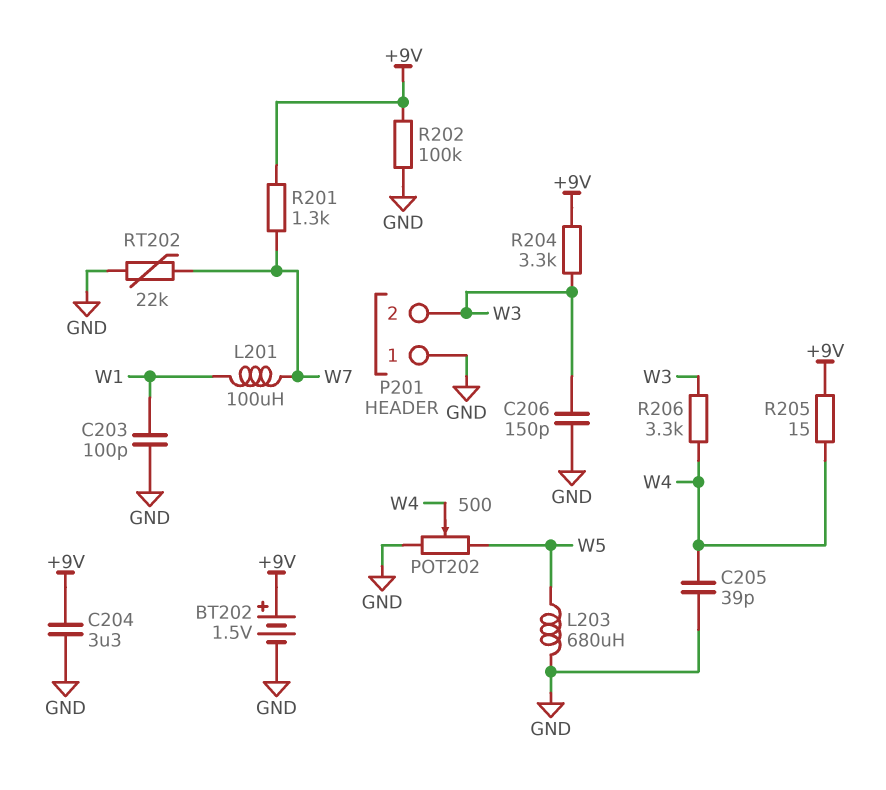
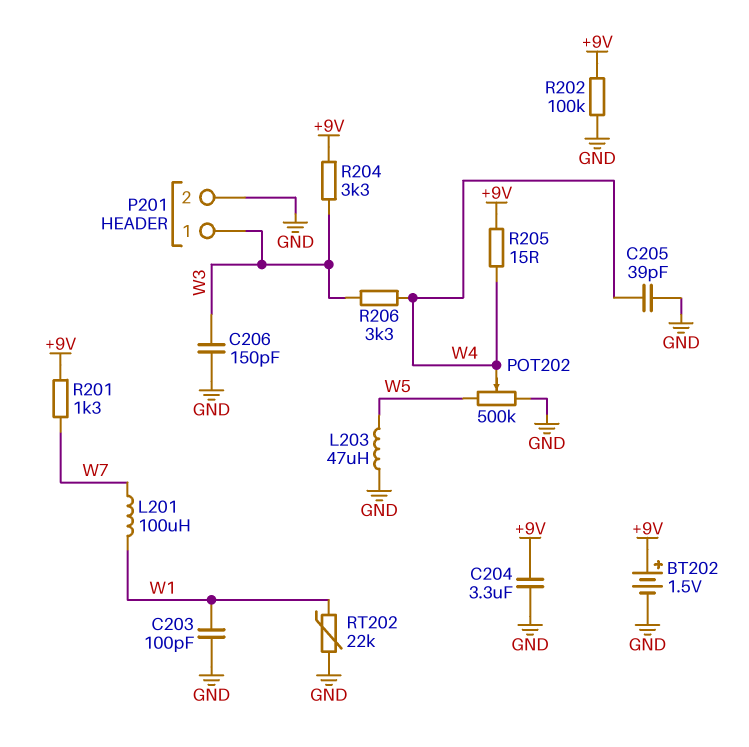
L203: 680uH (GND, W5) -> 47uH (GND, W5)
P201 pin 1: GND -> W3
P201 pin 2: W3 -> GND
POT202: 500 (GND, W5, wiper W4) -> 500k (GND, W5, wiper W4)
RT202: 22k (GND, W7) -> 22k (GND, W1)

